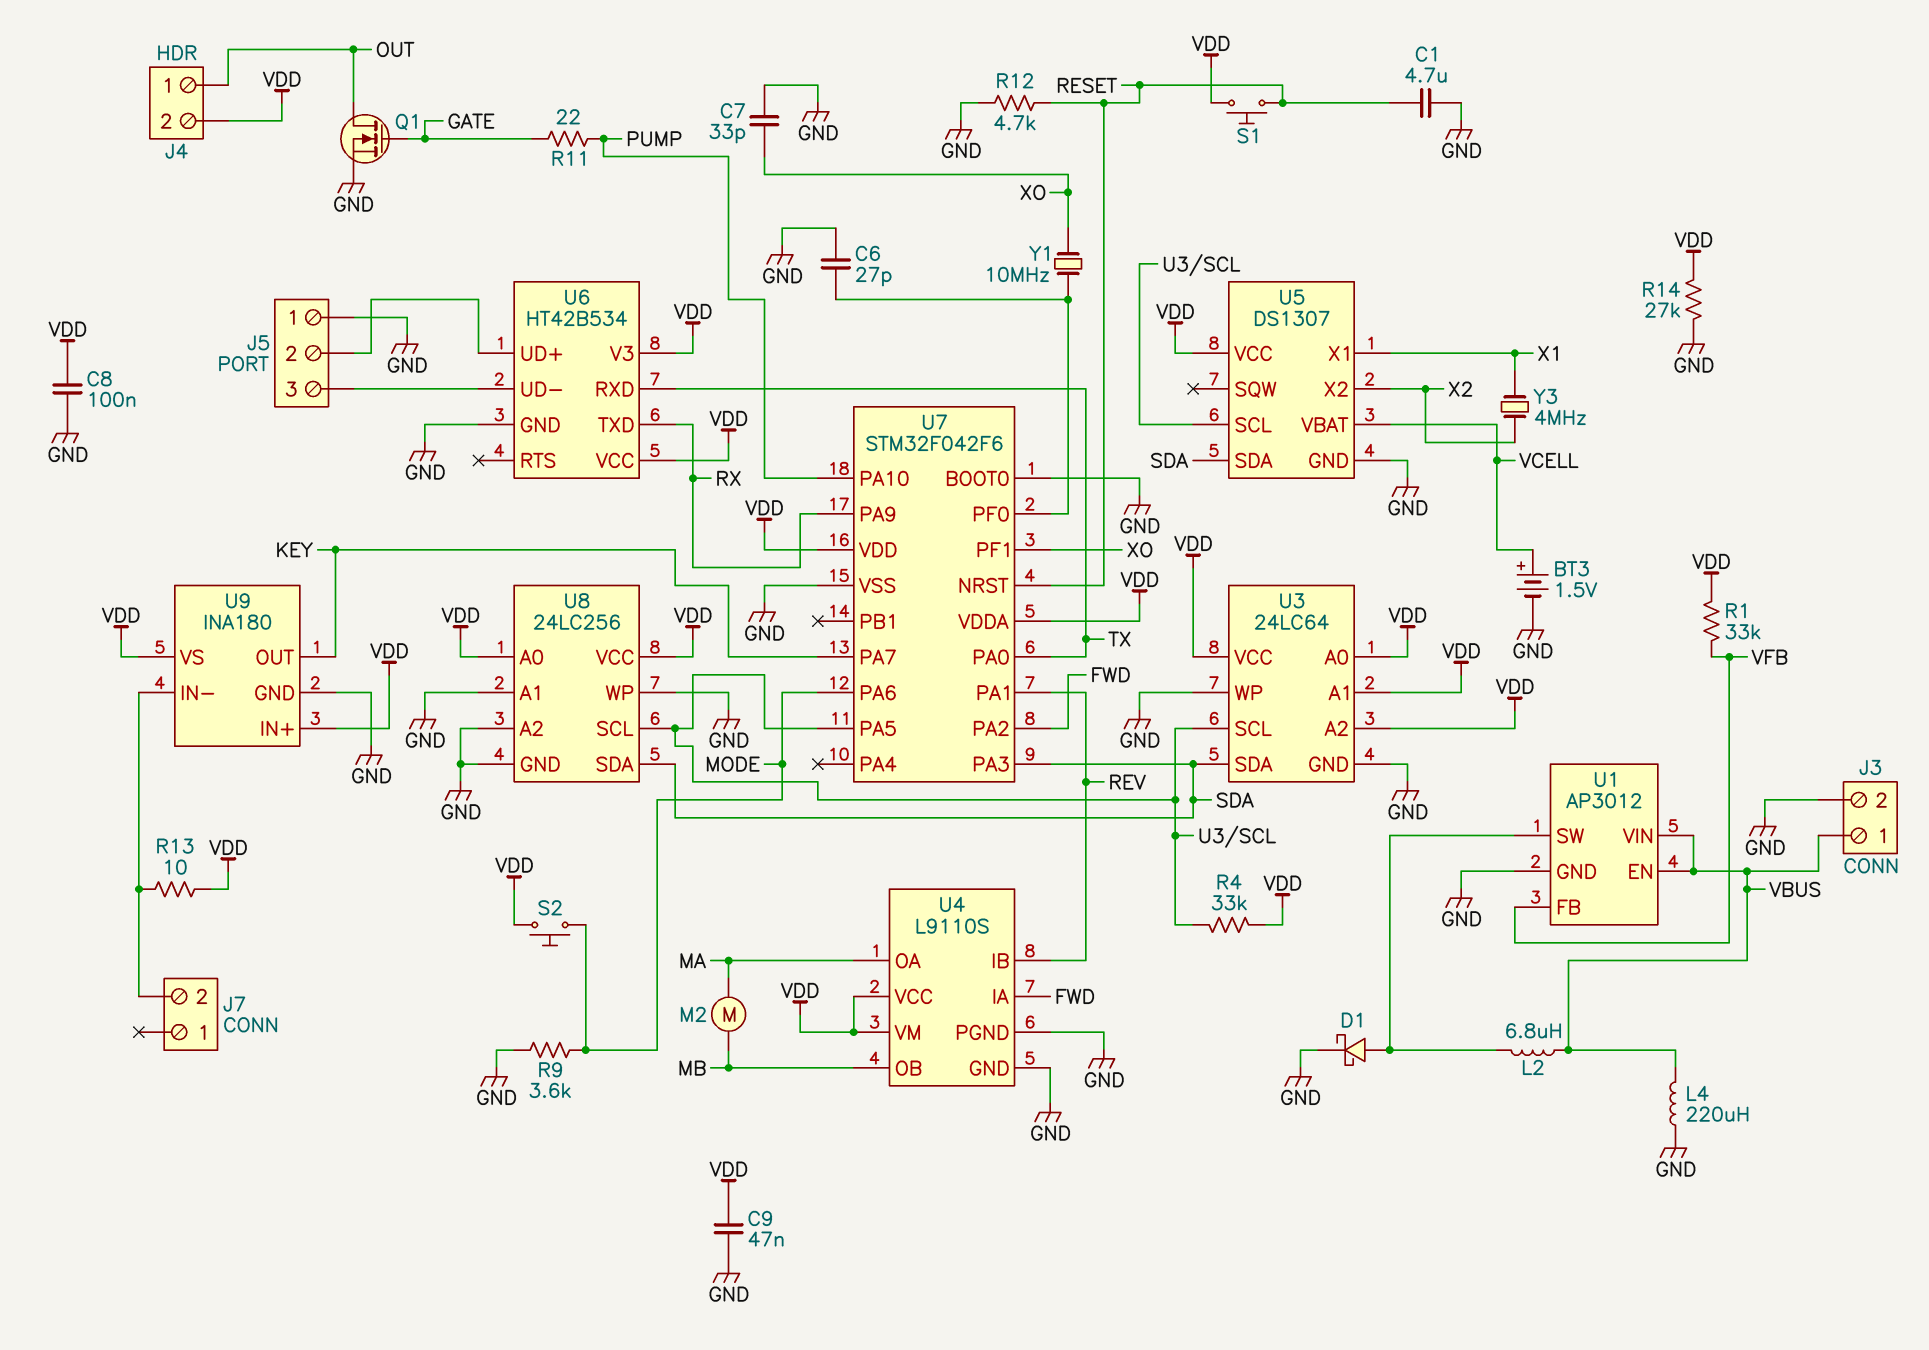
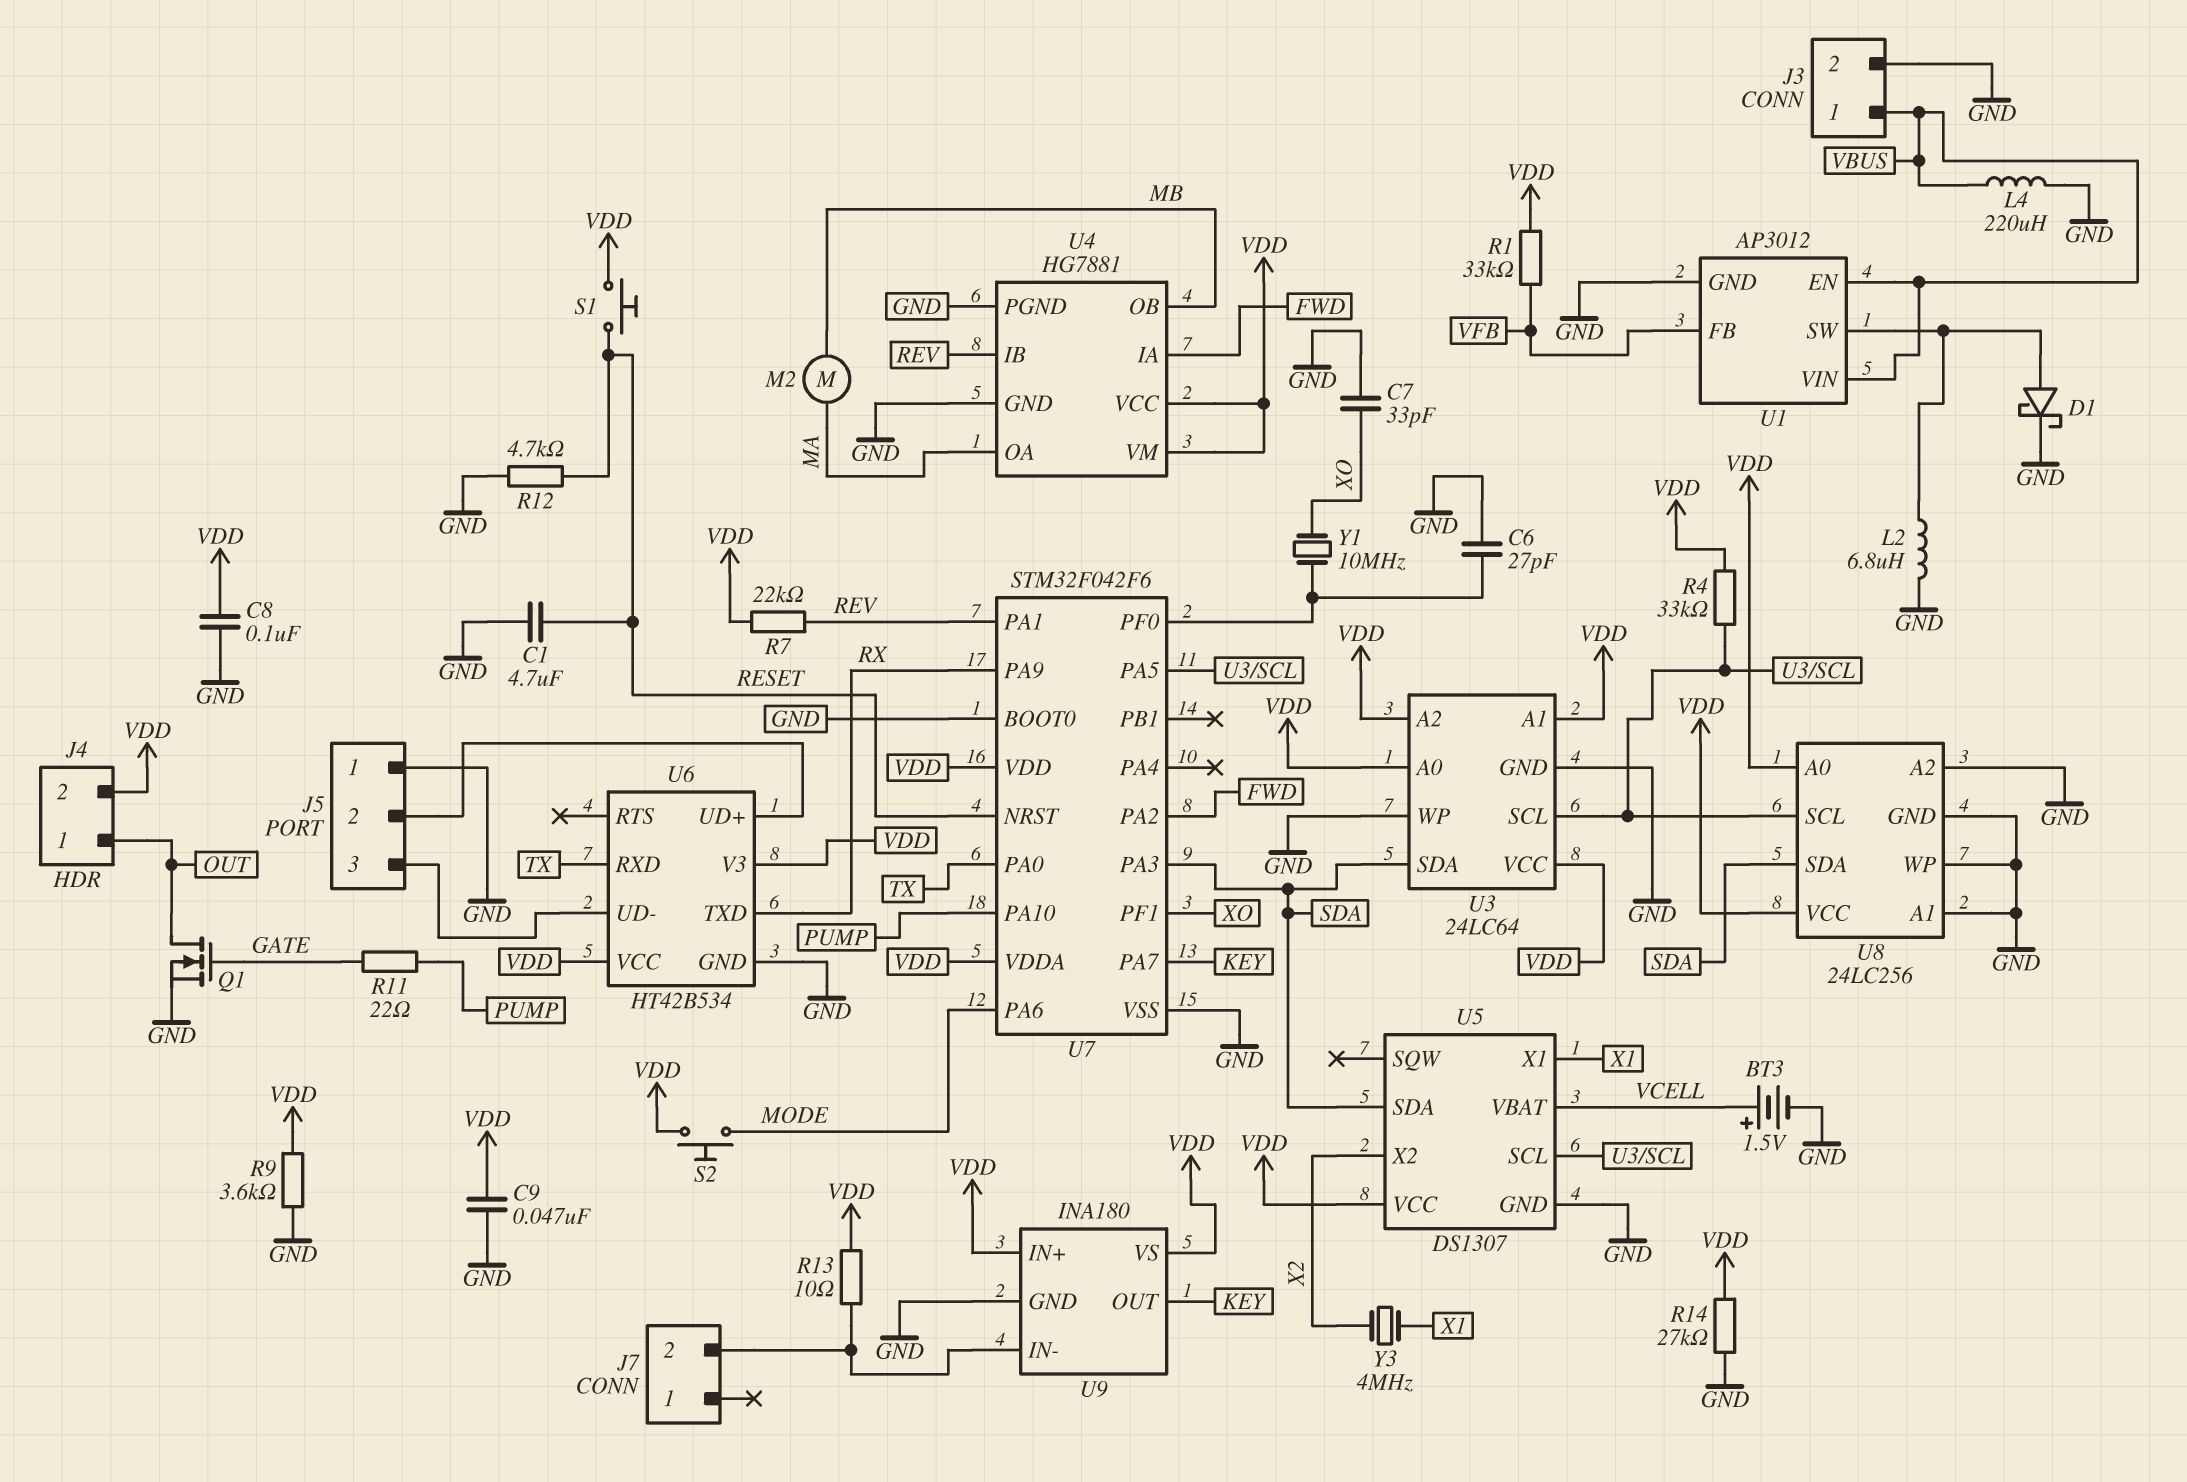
L2: 6.8uH (U1/SW, VBUS) -> 6.8uH (GND, U1/SW)
R7: none -> 22k (REV, VDD)
R9: 3.6k (GND, MODE) -> 3.6k (GND, VDD)
U4: L9110S -> HG7881

